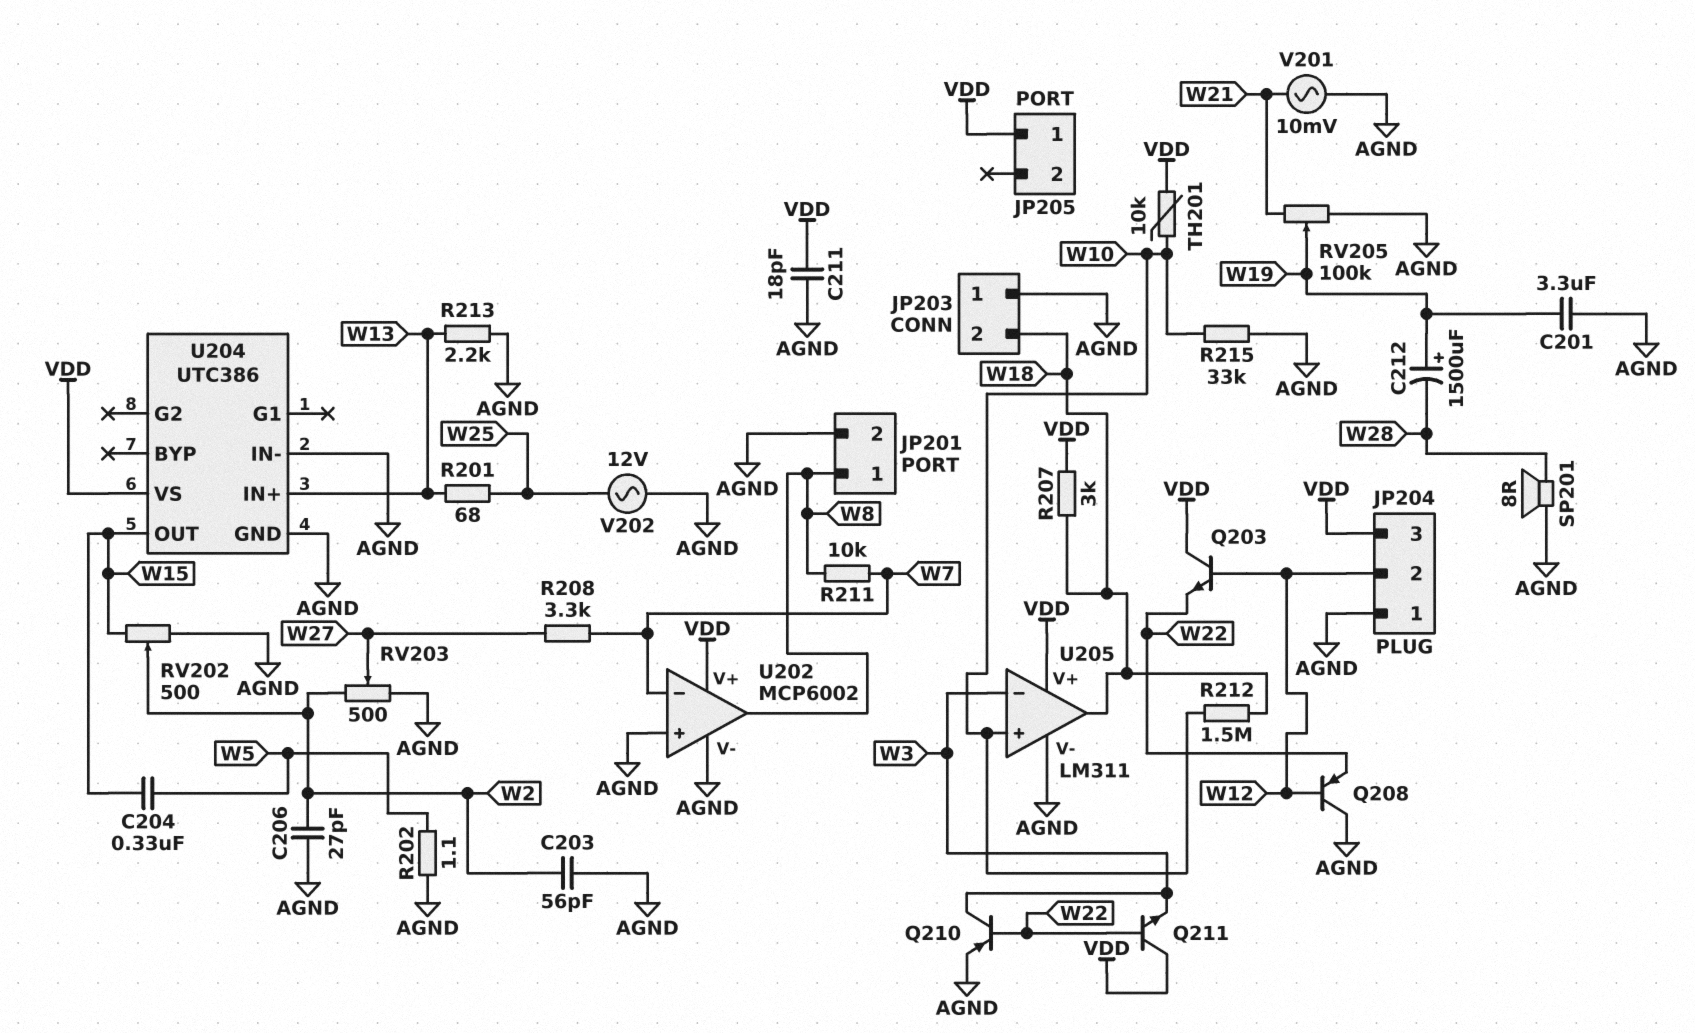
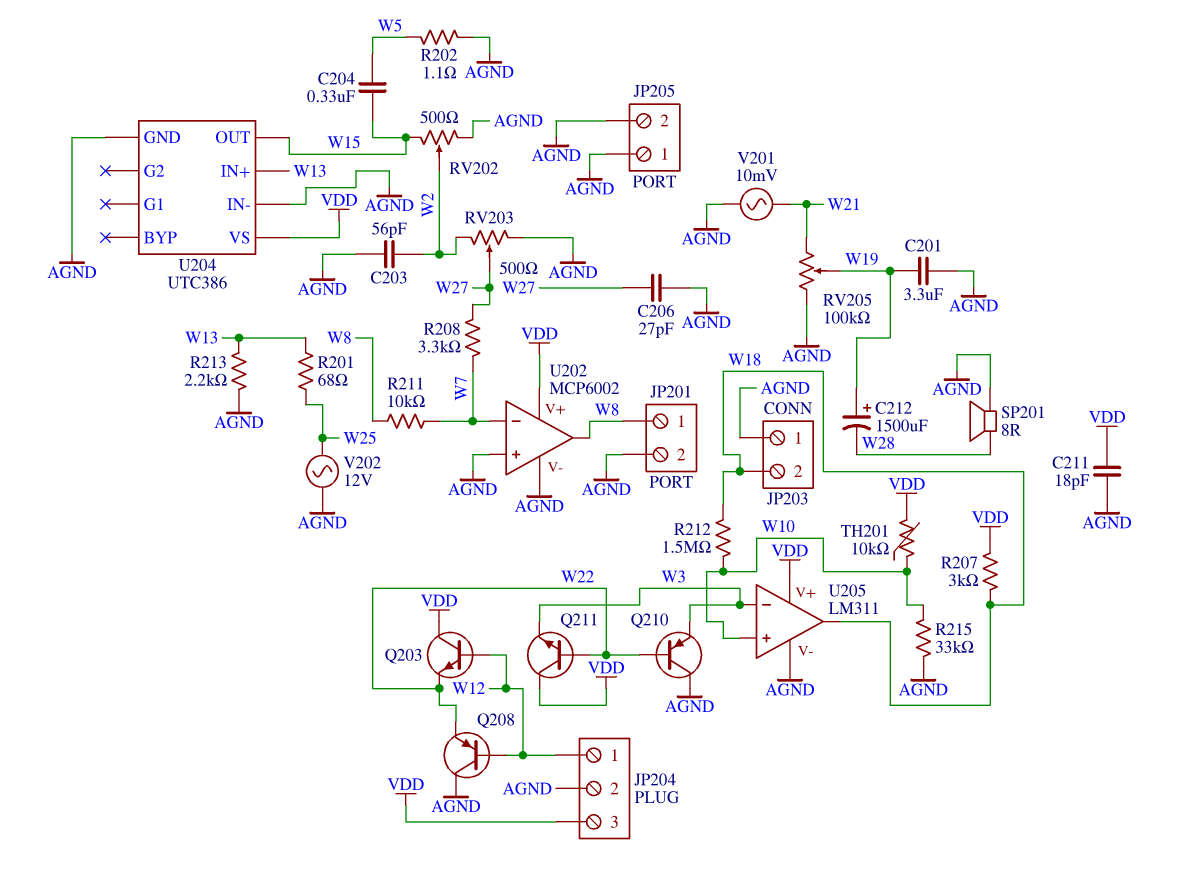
C206: 27pF (AGND, W2) -> 27pF (AGND, W27)
JP204 pin 1: AGND -> W12
JP204 pin 2: W12 -> AGND
JP205 pin 1: VDD -> AGND
JP205 pin 2: none -> AGND
Q210: PNP (B W22, C W3, E AGND) -> PNP (B W22, C AGND, E W3)

